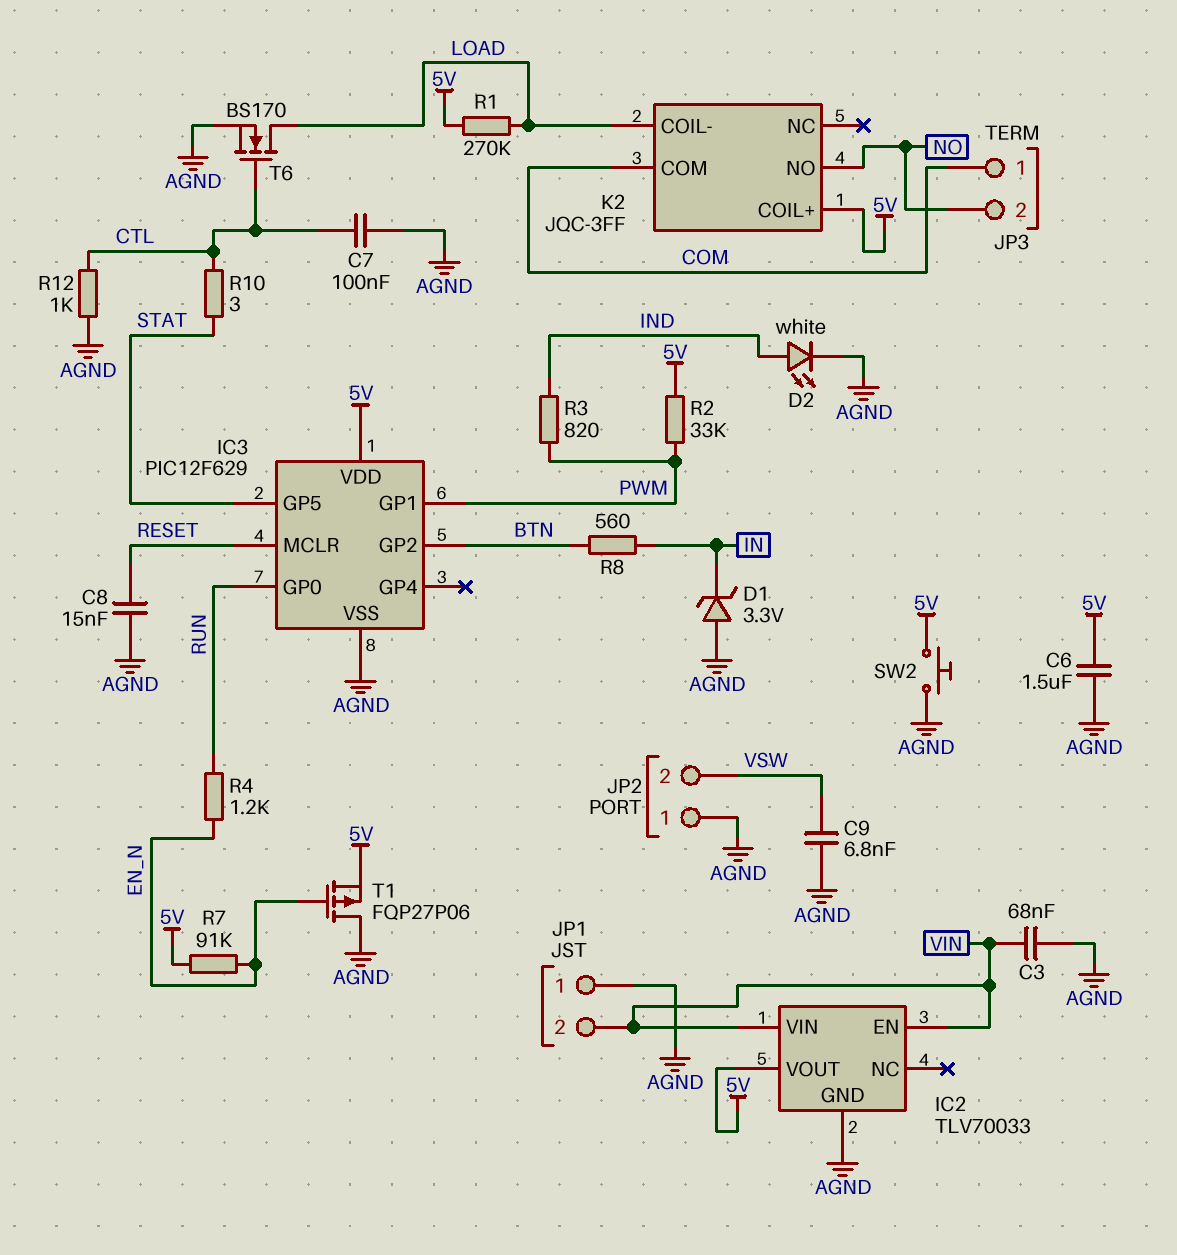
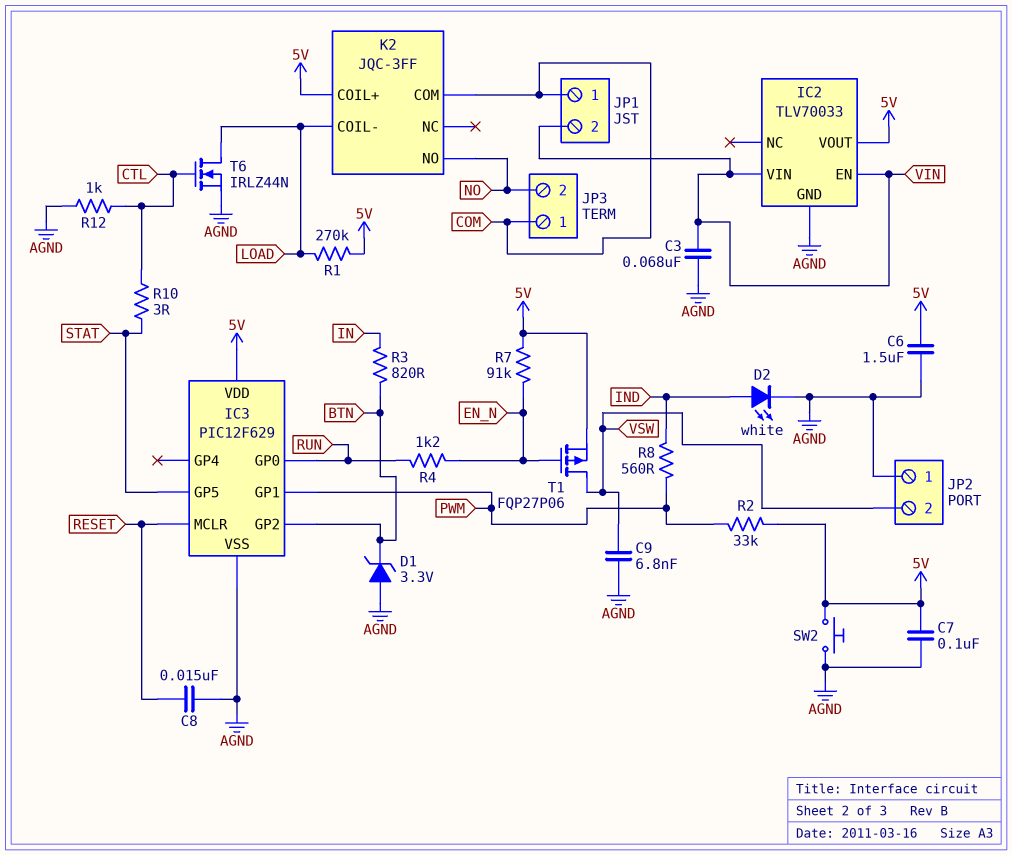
C7: 100nF (AGND, CTL) -> 100nF (5V, AGND)
D1: zener 3.3V (A AGND, K IN) -> zener 3.3V (A AGND, K BTN)
JP1 pin 1: AGND -> COM
R3: 820 (IND, PWM) -> 820 (BTN, IN)
R8: 560 (BTN, IN) -> 560 (IND, PWM)
T1: PMOS FQP27P06 (G EN_N, D AGND, S 5V) -> PMOS FQP27P06 (G EN_N, D VSW, S 5V)
T6: NMOS BS170 (G CTL, D LOAD, S AGND) -> NMOS IRLZ44N (G CTL, D LOAD, S AGND)

